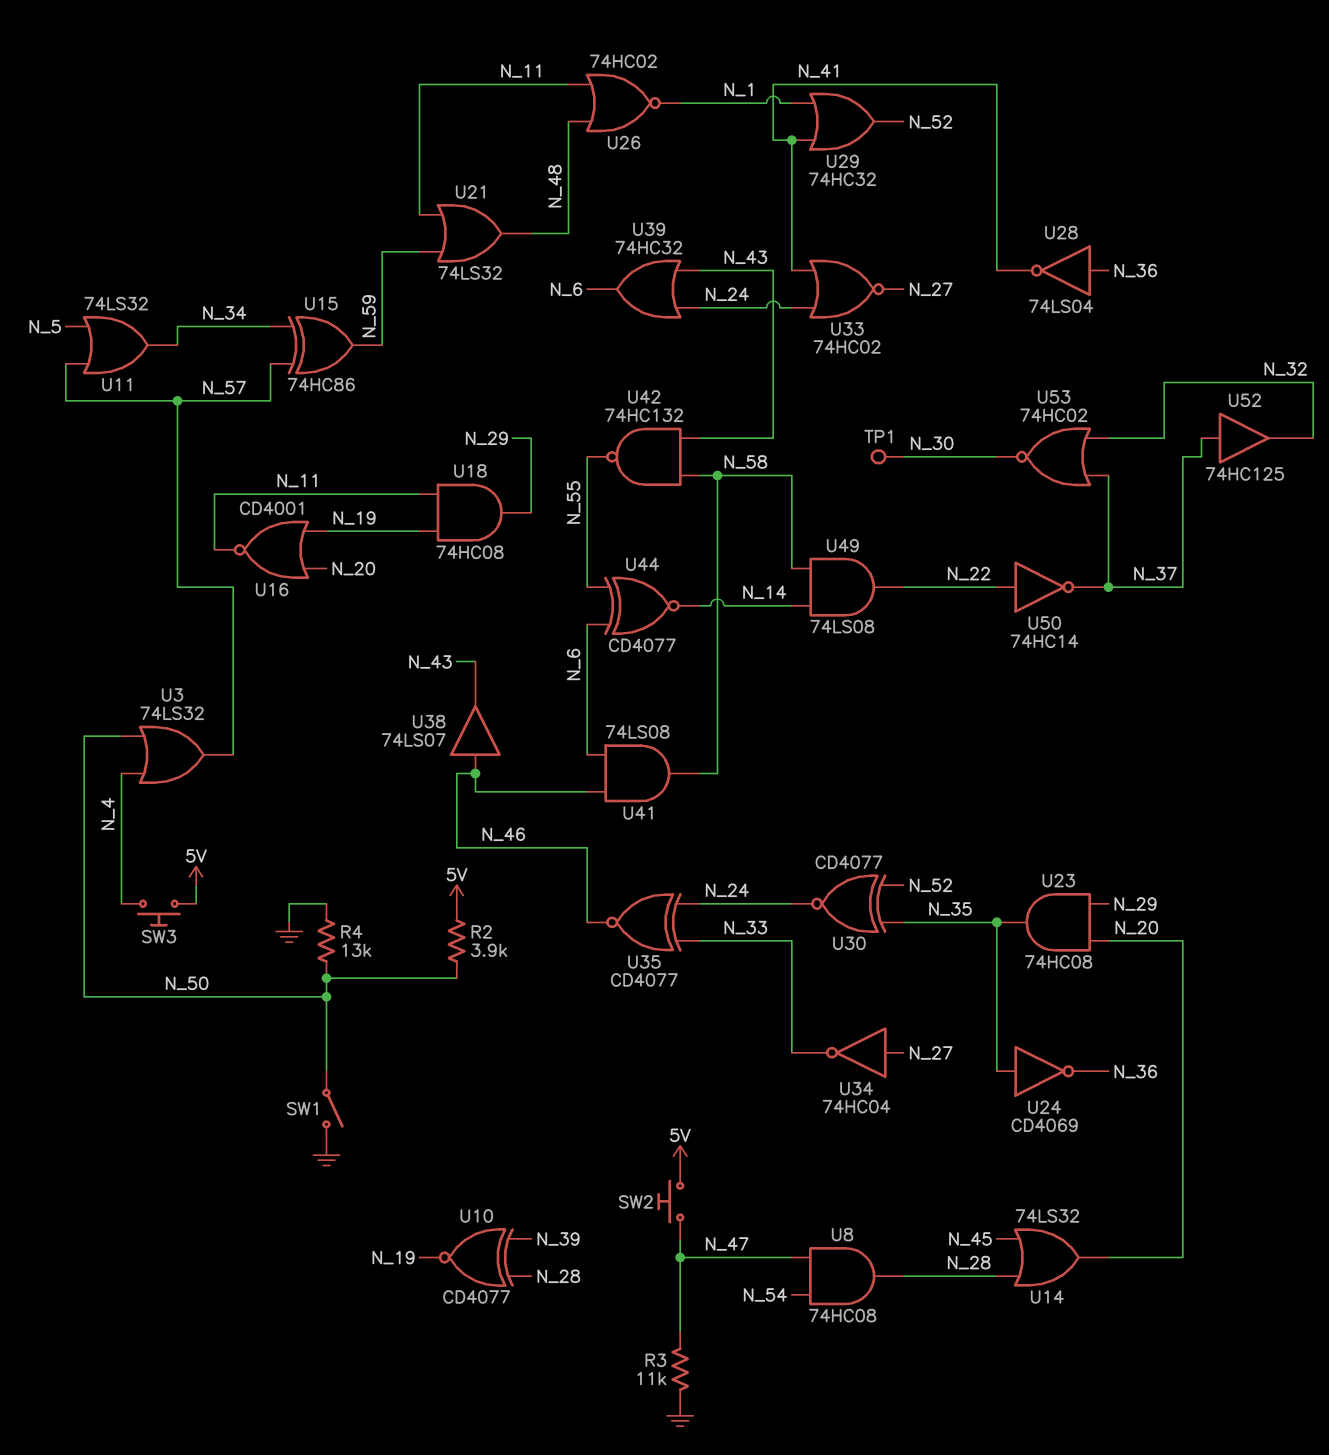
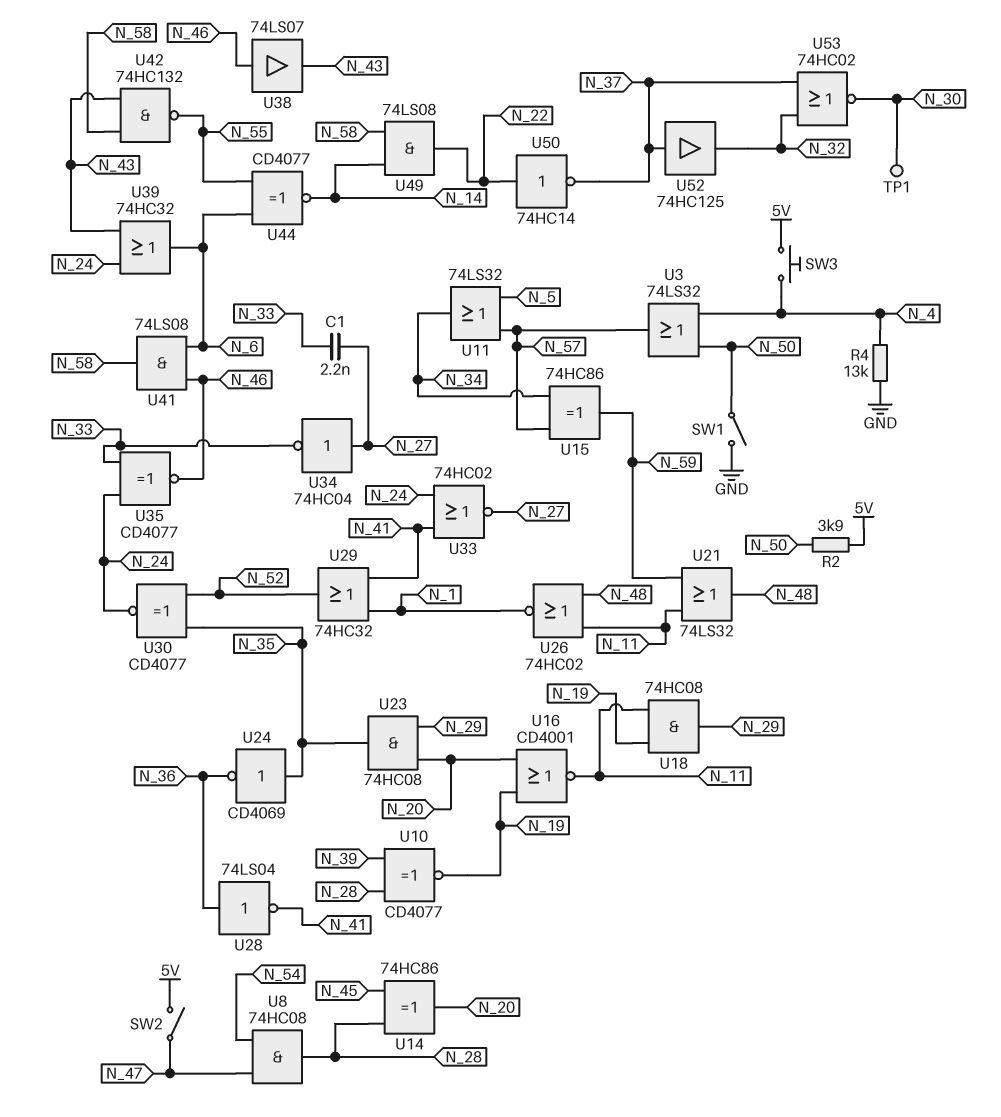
C1: none -> 2.2nF (N_27, N_33)
R3: 11k (GND, N_47) -> none
R4: 13k (GND, N_50) -> 13k (GND, N_4)
SW2: button (5V, N_47) -> switch (5V, N_47)
U14: OR 74LS32 (in N_28, in N_45, out N_20) -> XOR 74HC86 (in N_28, in N_45, out N_20)

